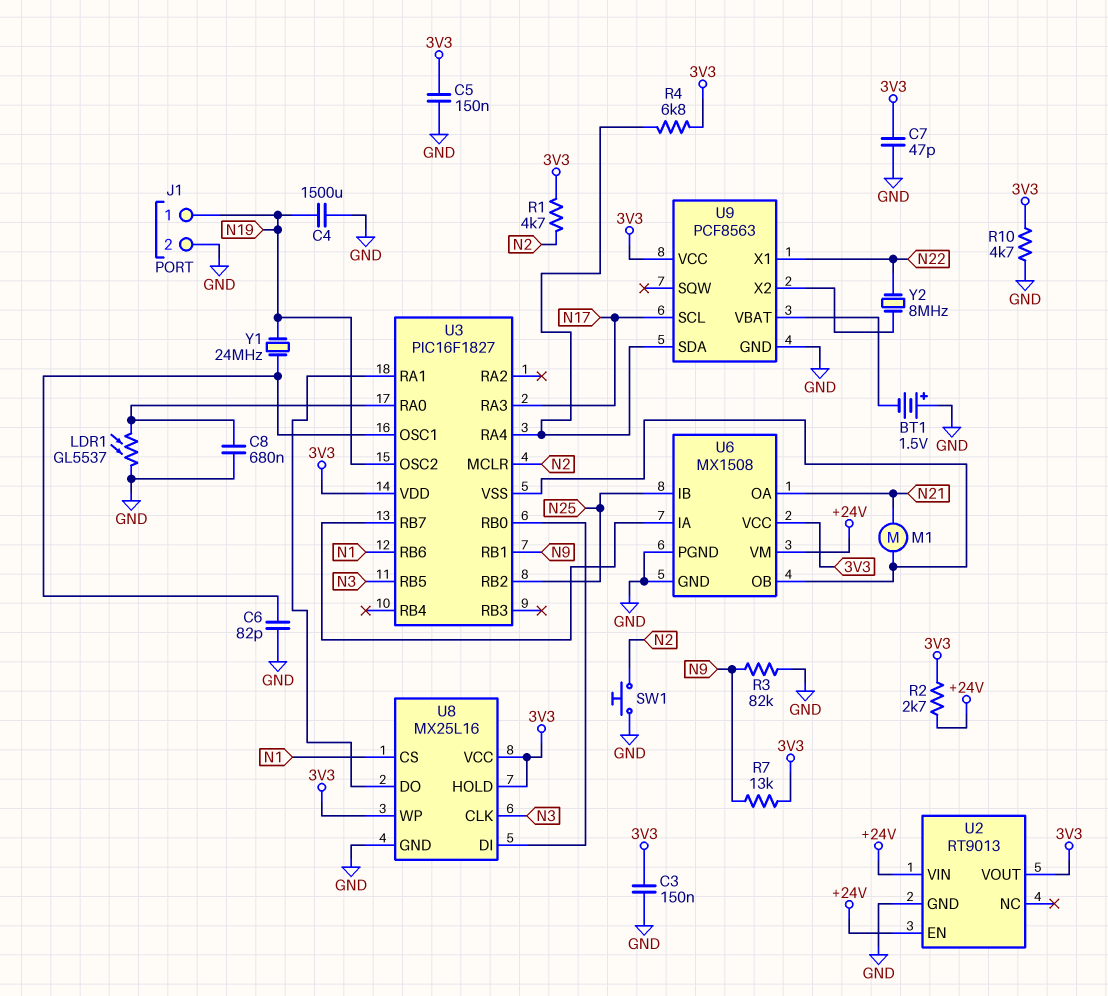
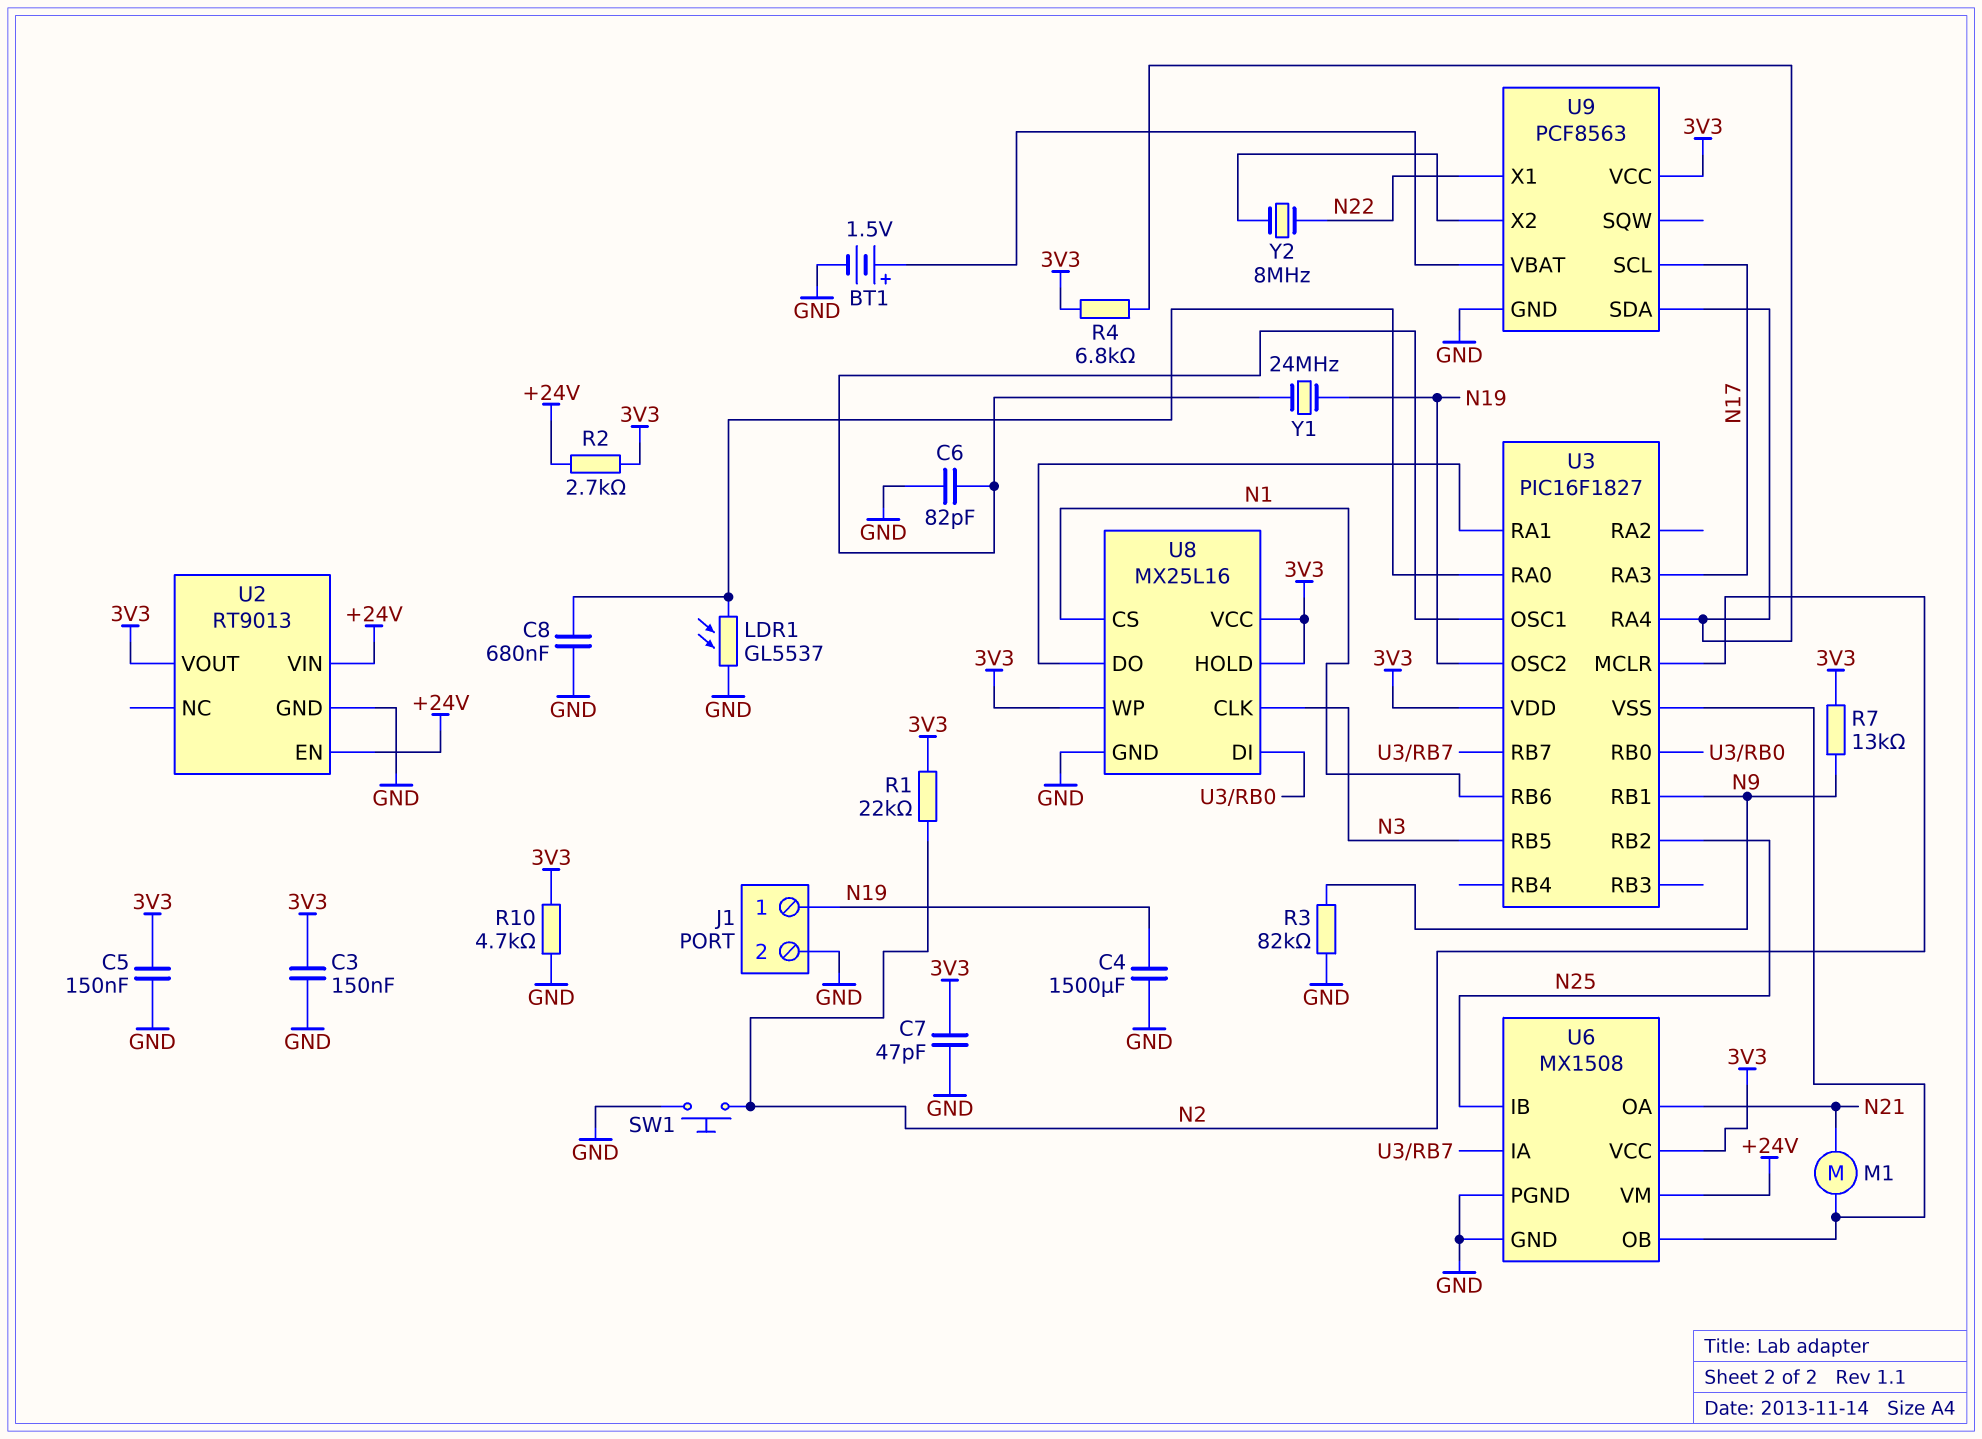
BT1: 1.5V (plus GND, minus U9/VBAT) -> 1.5V (plus U9/VBAT, minus GND)
R1: 4.7k (3V3, N2) -> 22k (3V3, N2)

